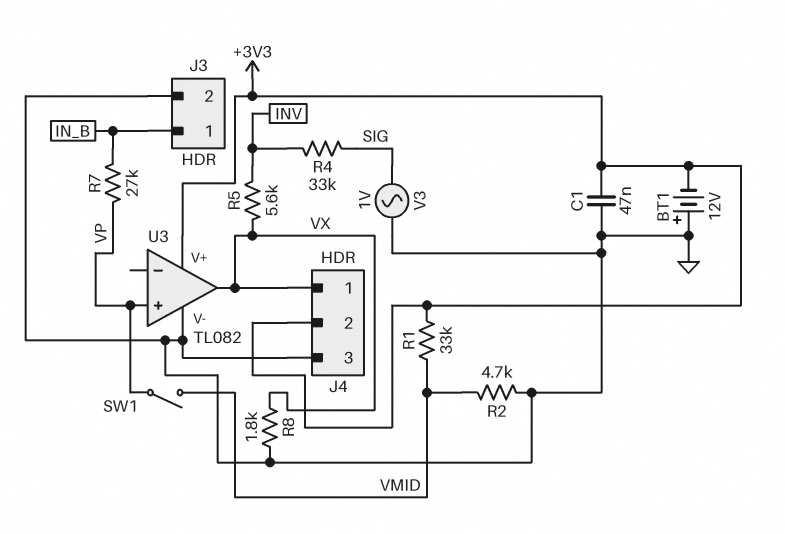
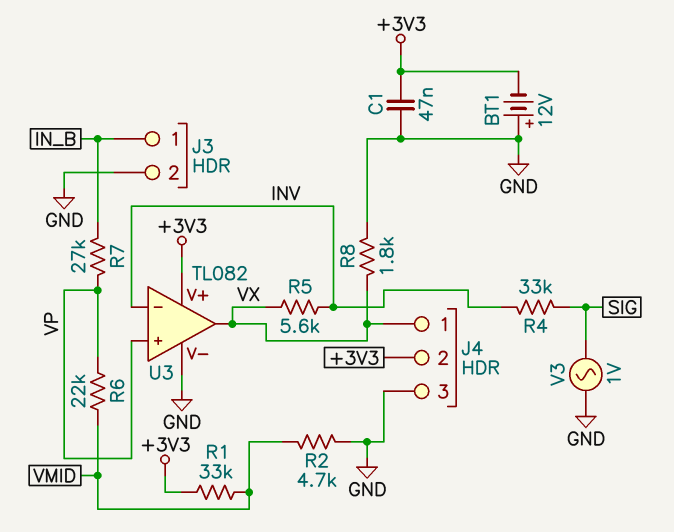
R6: none -> 22k (VMID, VP)
SW1: switch (VMID, VP) -> none
U3 pin in-: none -> INV

